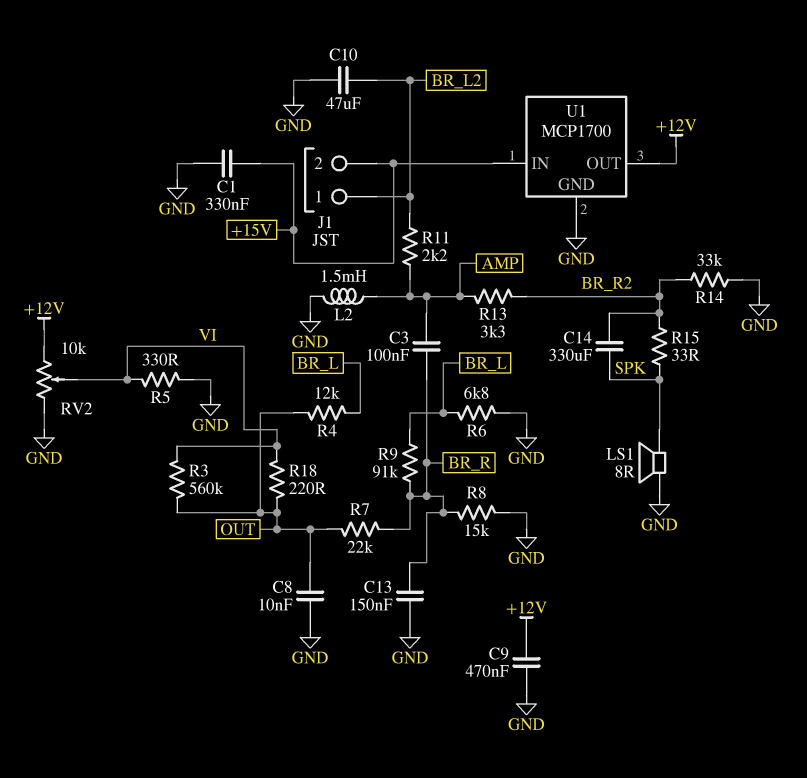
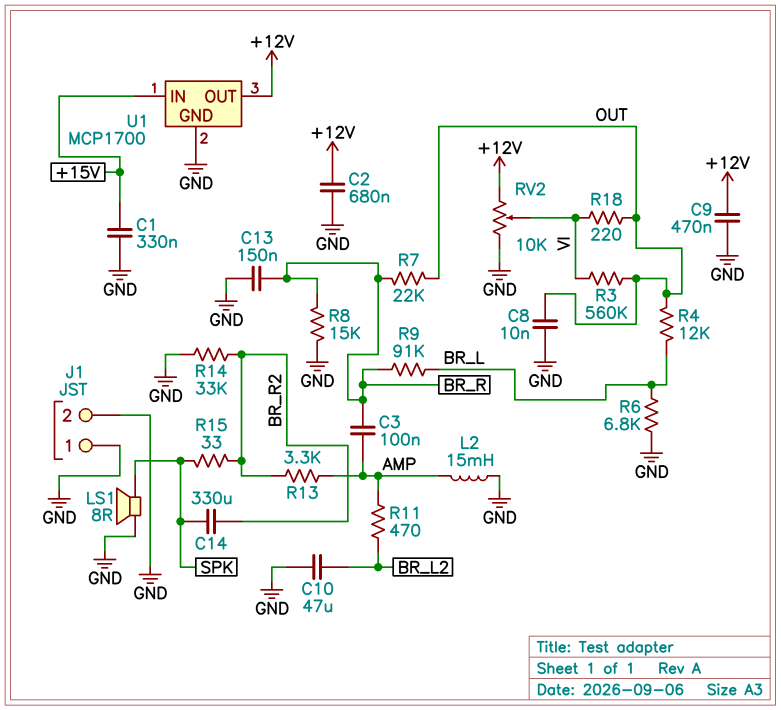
C2: none -> 680nF (+12V, GND)
J1 pin 1: BR_L2 -> GND
J1 pin 2: +15V -> GND
L2: 1.5mH (AMP, GND) -> 15mH (AMP, GND)
R5: 330 (GND, VI) -> none
R11: 2.2k (AMP, BR_L2) -> 470 (AMP, BR_L2)

